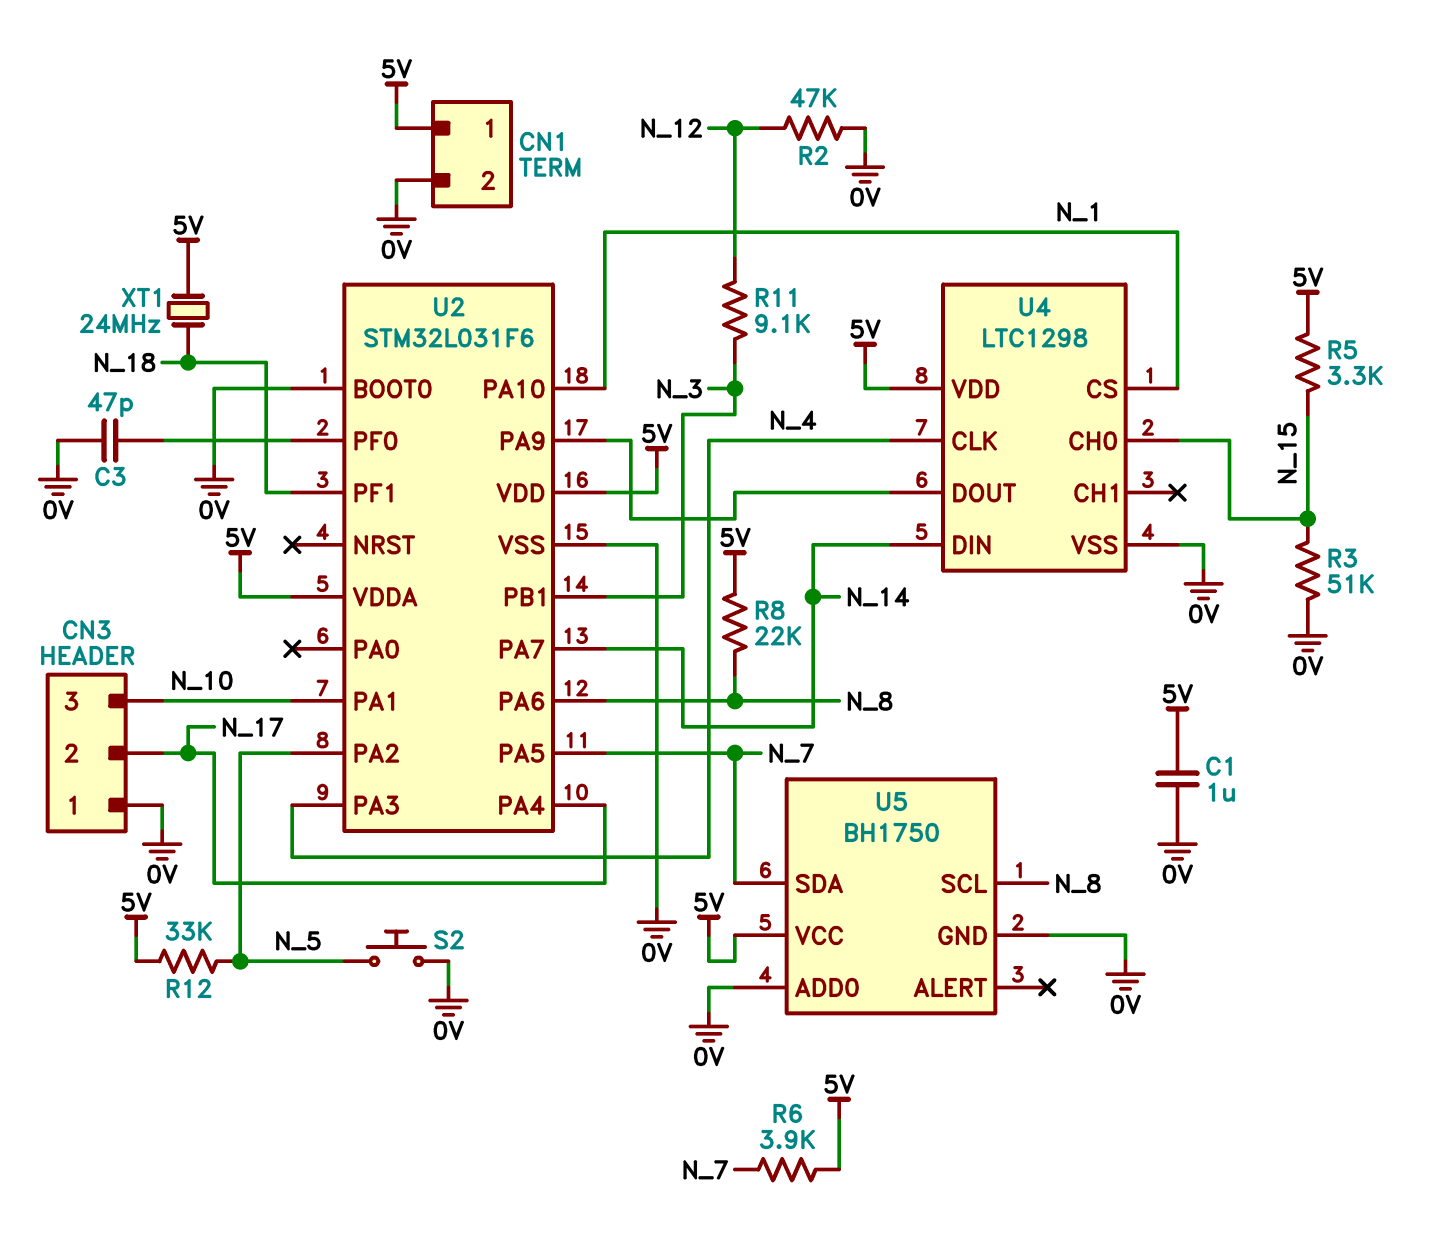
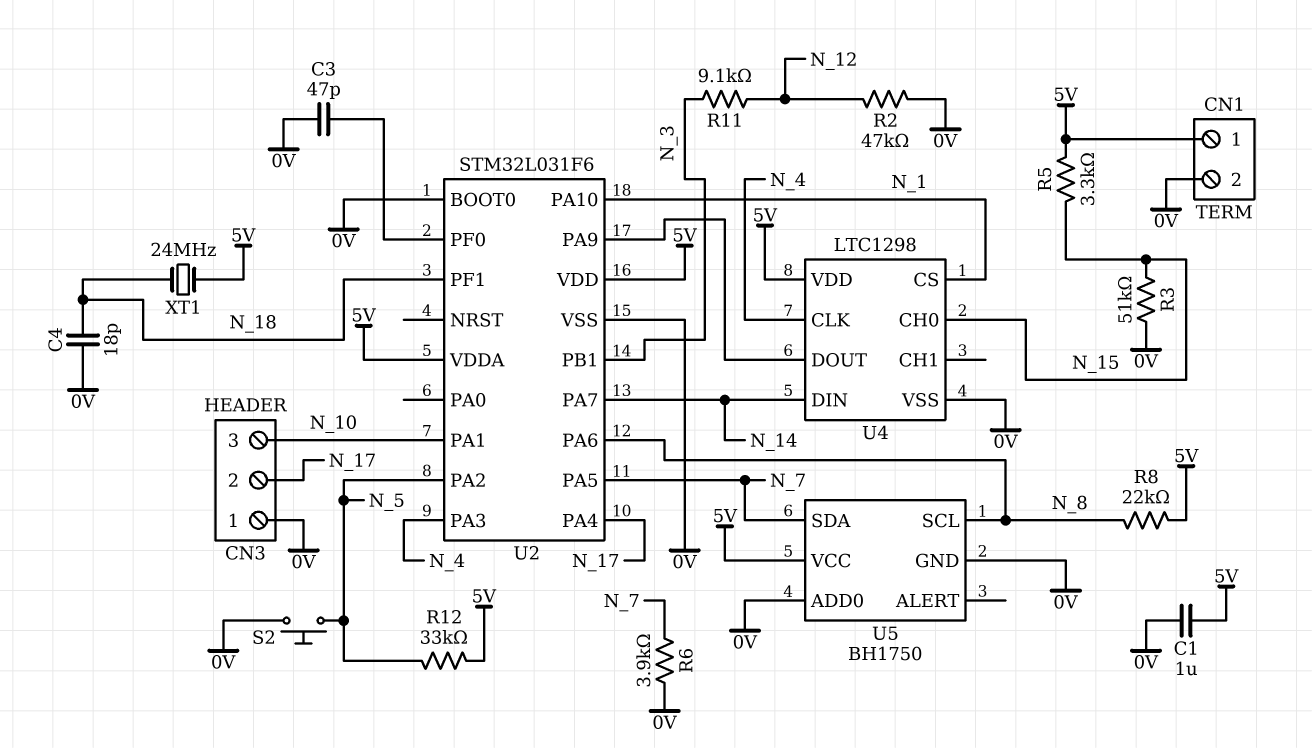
C4: none -> 18pF (0V, N_18)
R6: 3.9k (5V, N_7) -> 3.9k (0V, N_7)

